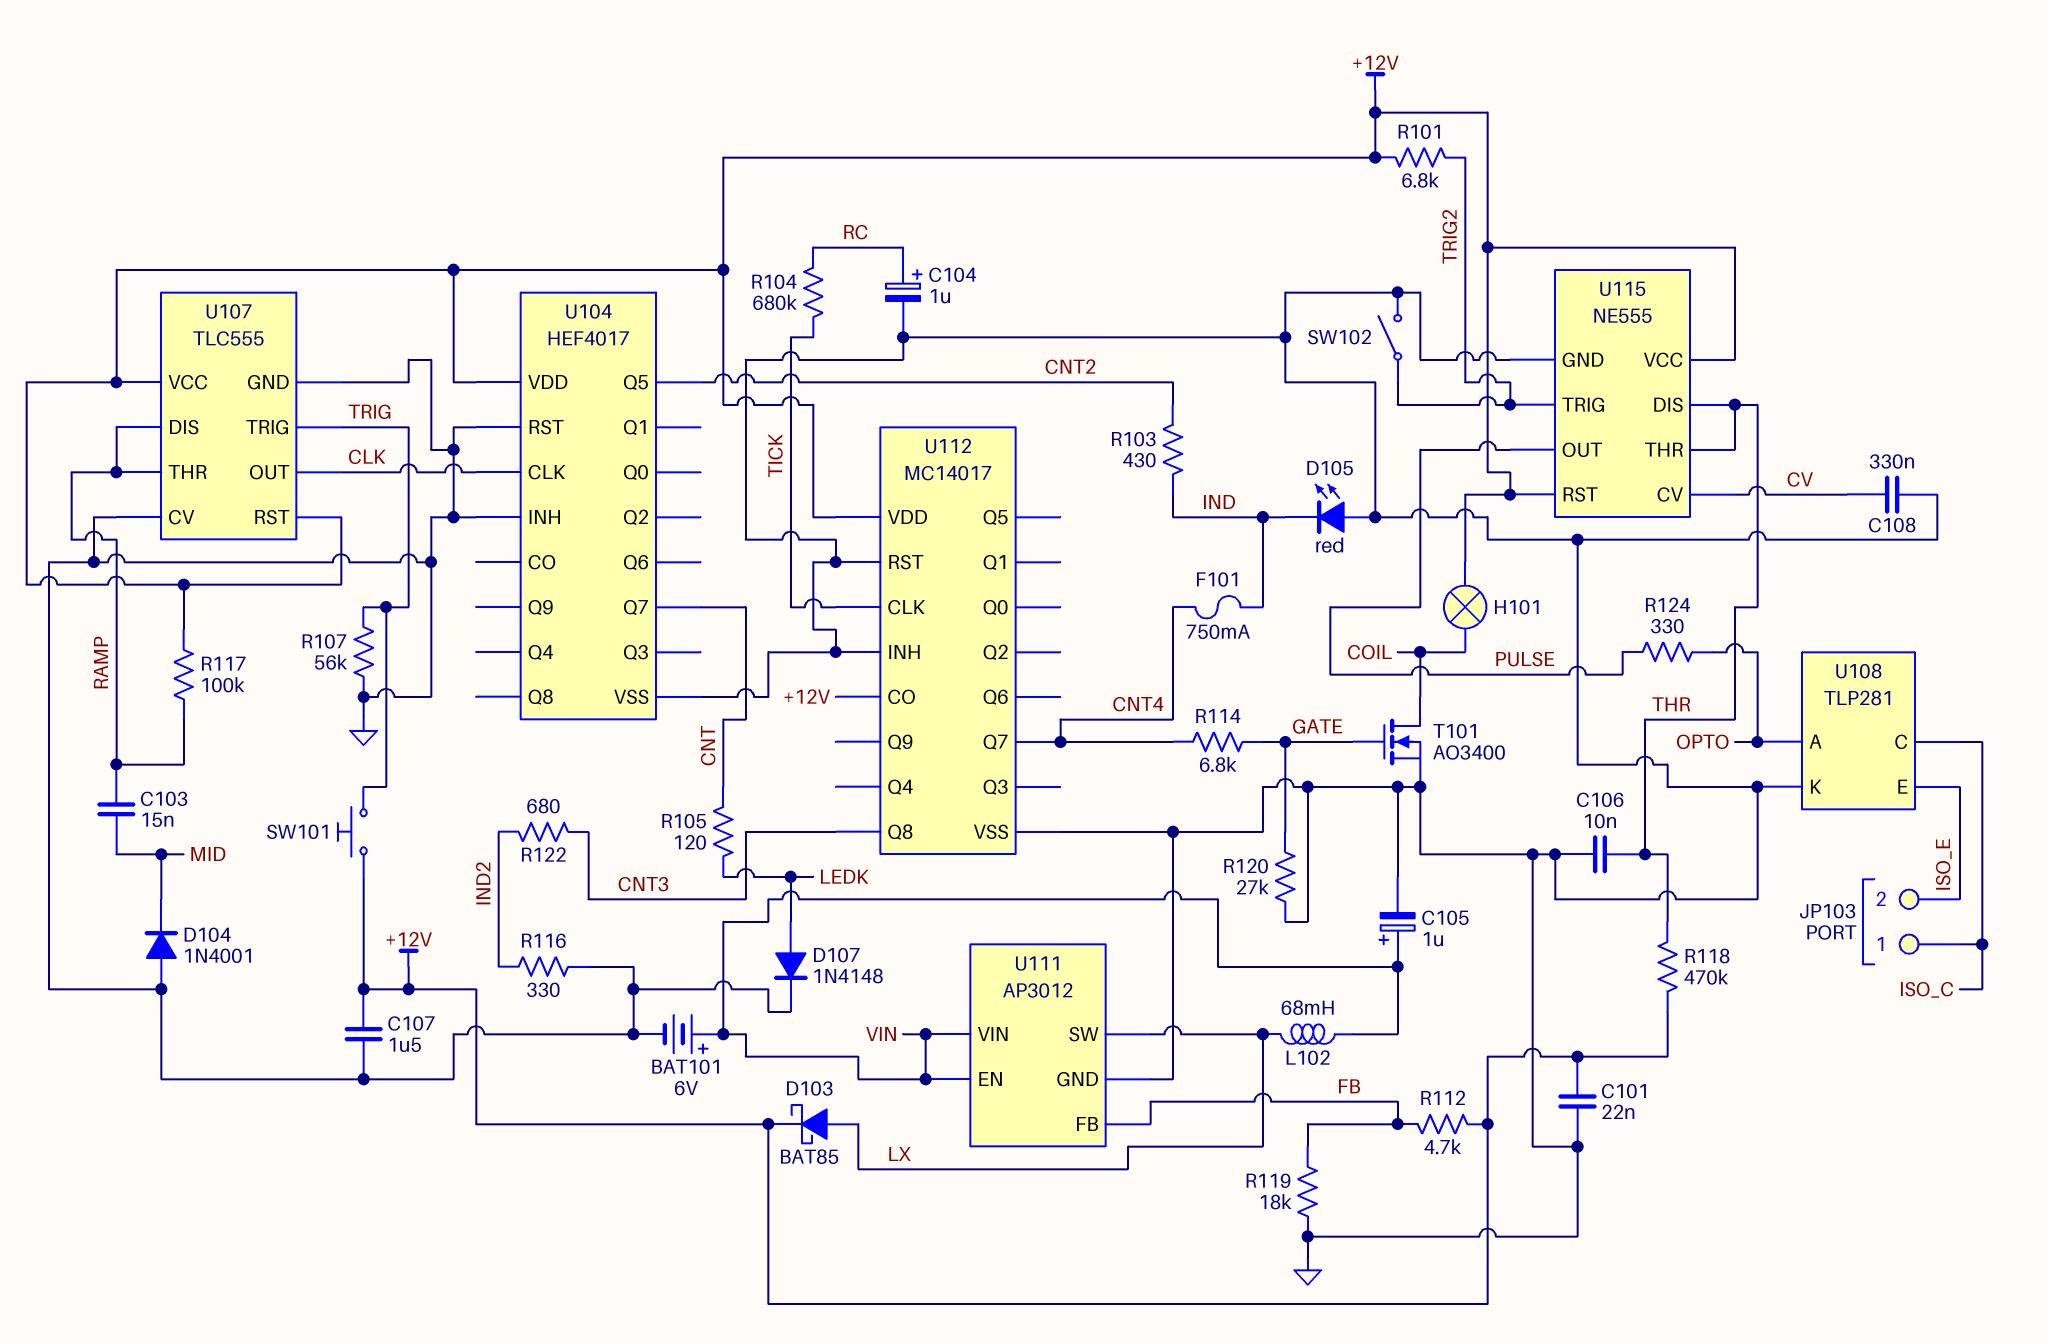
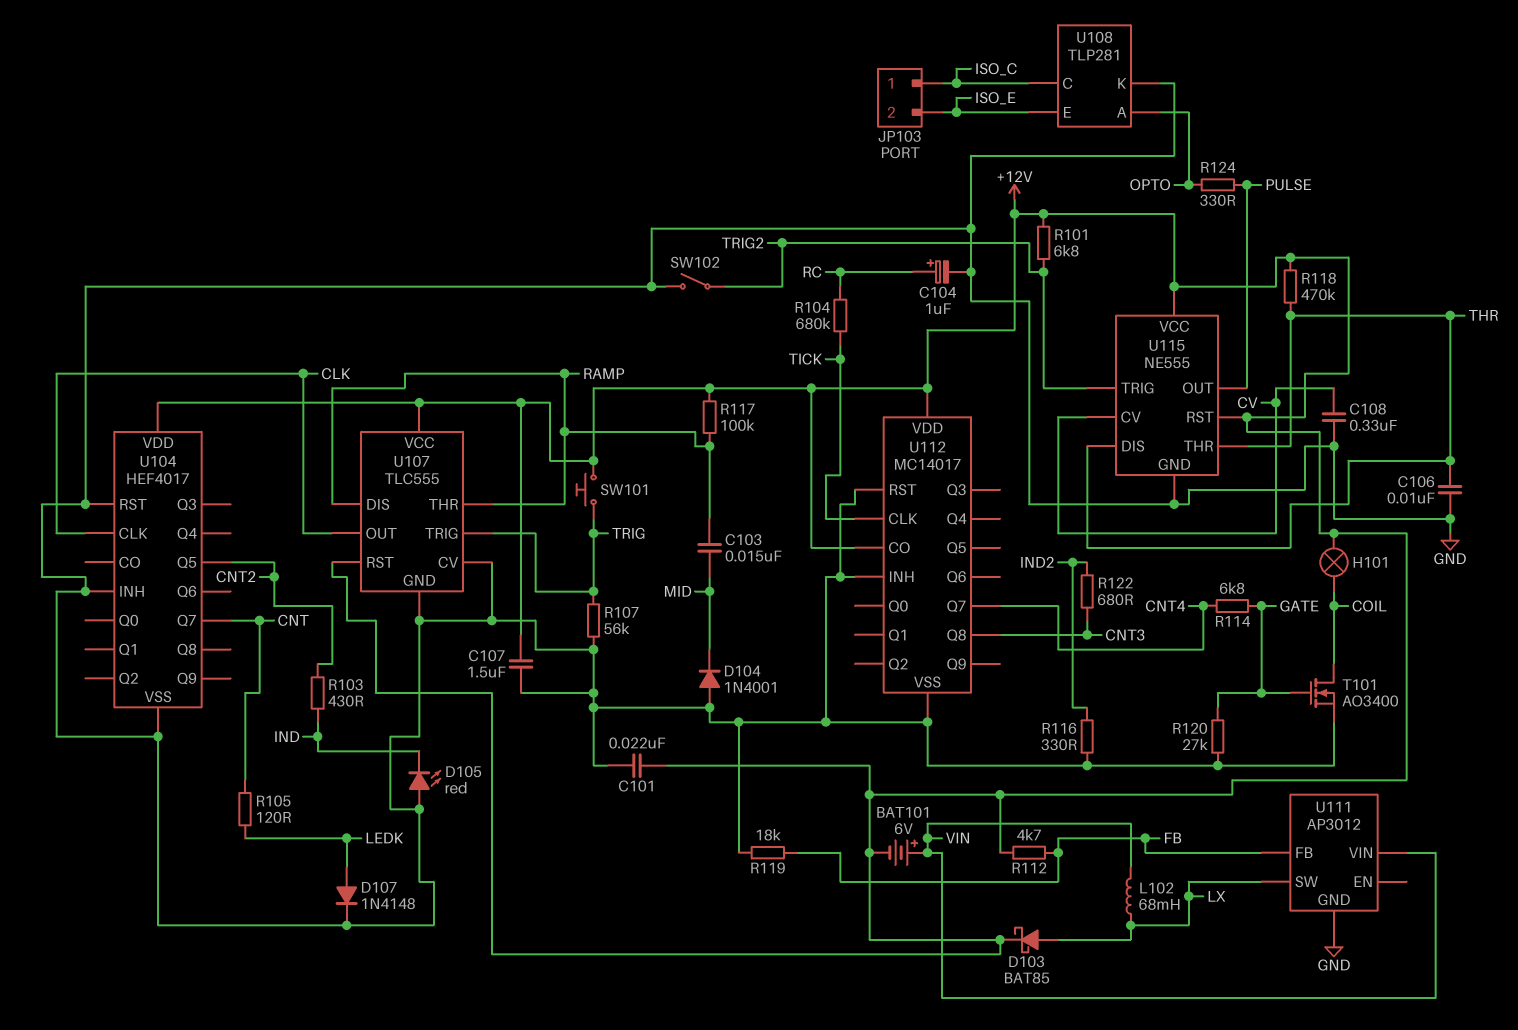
BAT101: 6V (plus VIN, minus GND) -> 6V (plus VIN, minus +12V)
C105: 1uF (plus VIN, minus GND) -> none
F101: 750mA (CNT4, IND) -> none
U111 pin EN: VIN -> none

